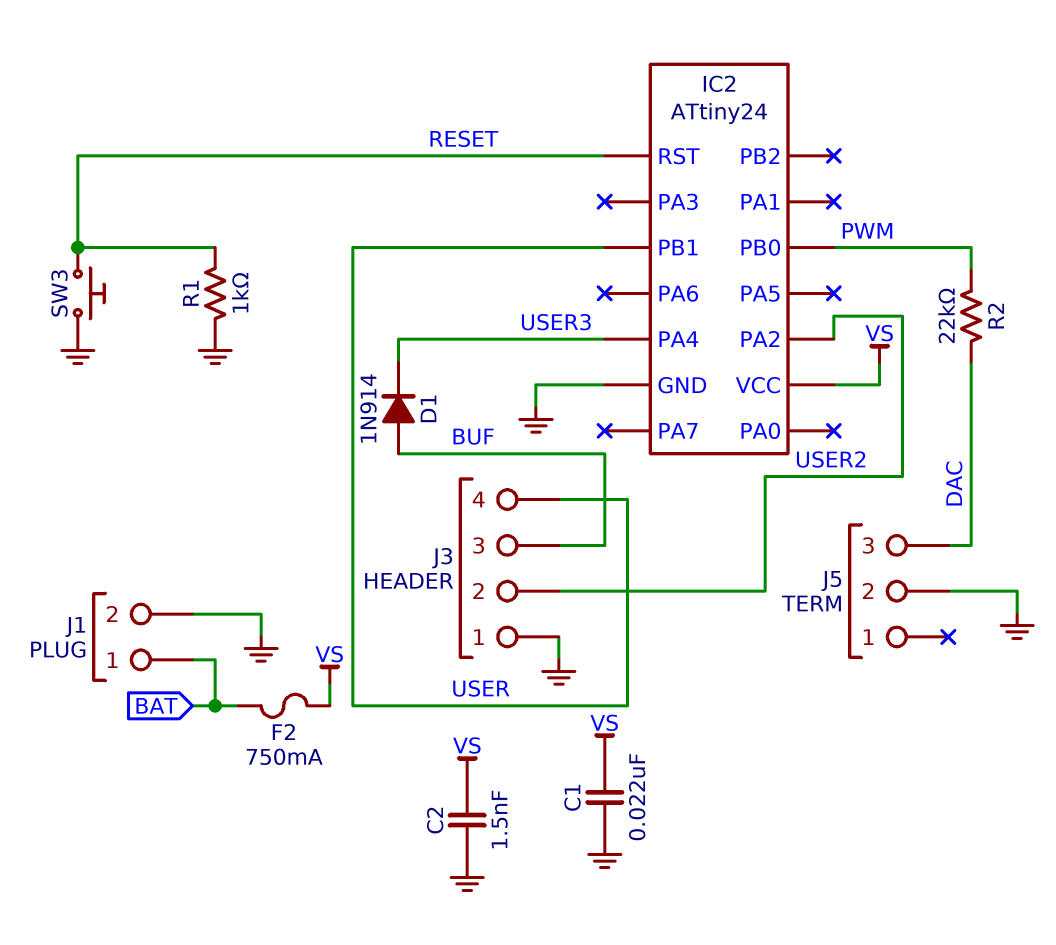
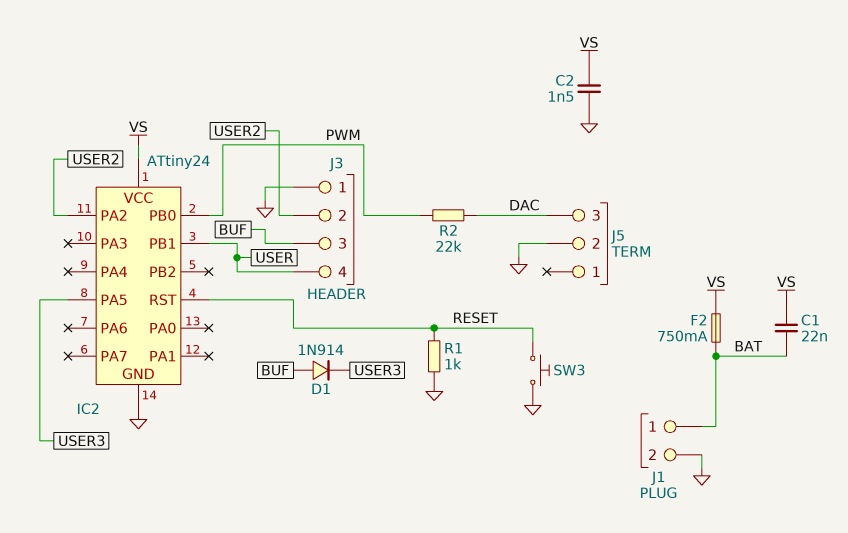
C1: 22nF (GND, VS) -> 22nF (BAT, VS)
IC2 pin PA4: USER3 -> none
IC2 pin PA5: none -> USER3

